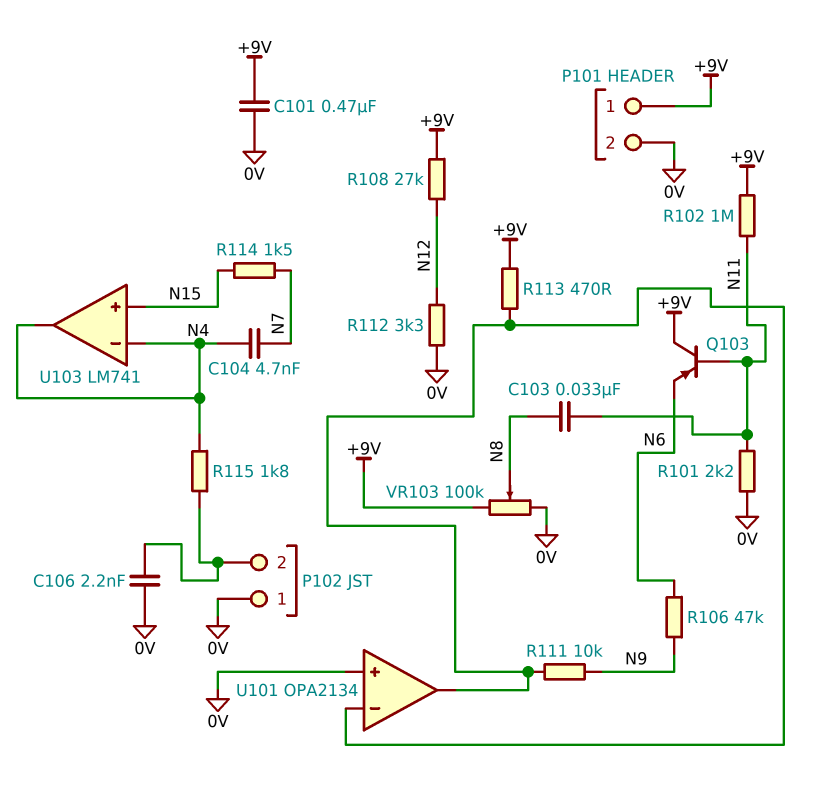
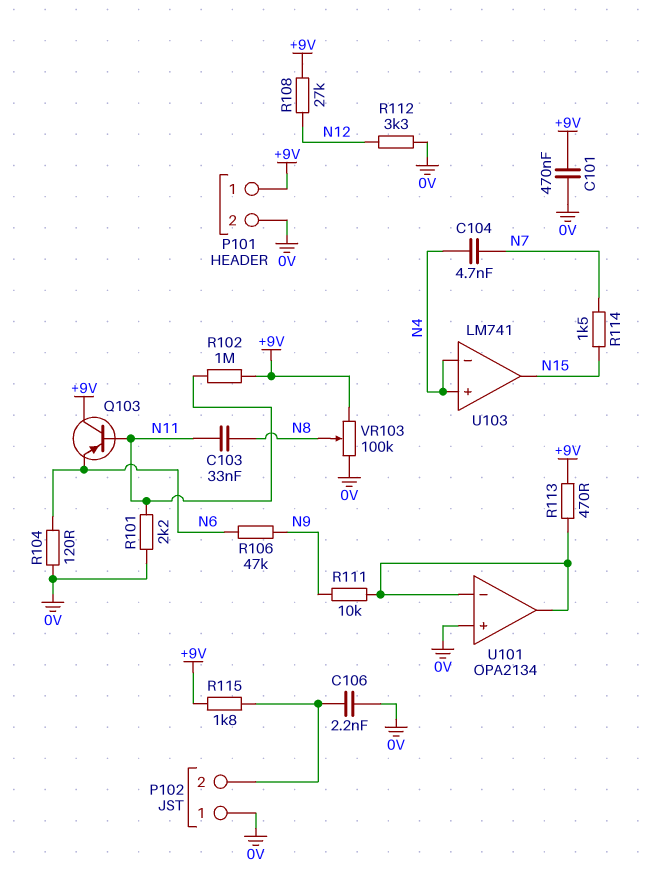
R104: none -> 120 (0V, N6)
R115: 1.8k (N4, P102/2) -> 1.8k (+9V, P102/2)
U103 pin in+: N15 -> N4
U103 pin out: N4 -> N15

